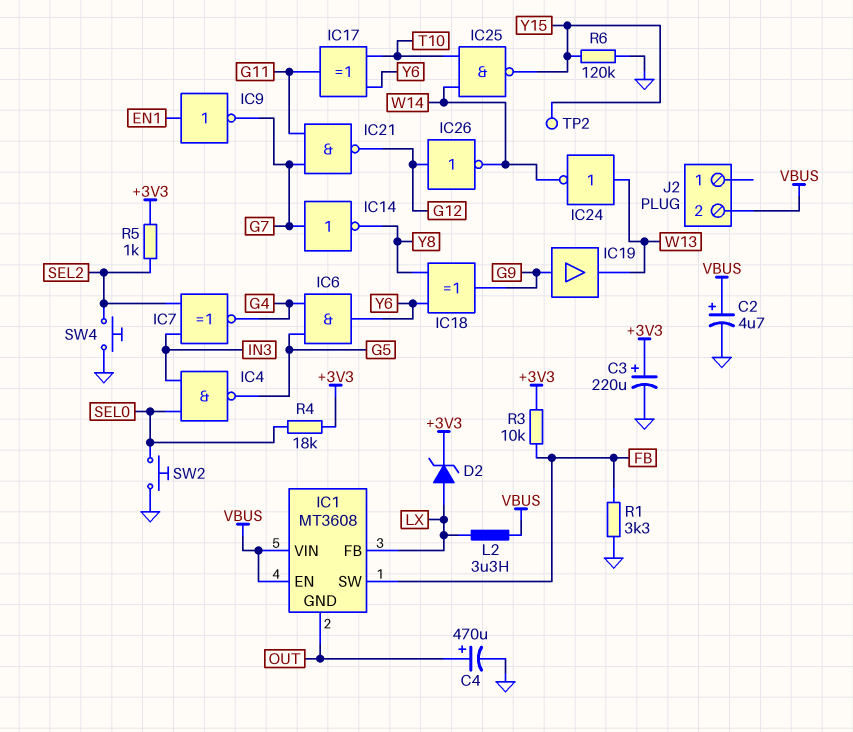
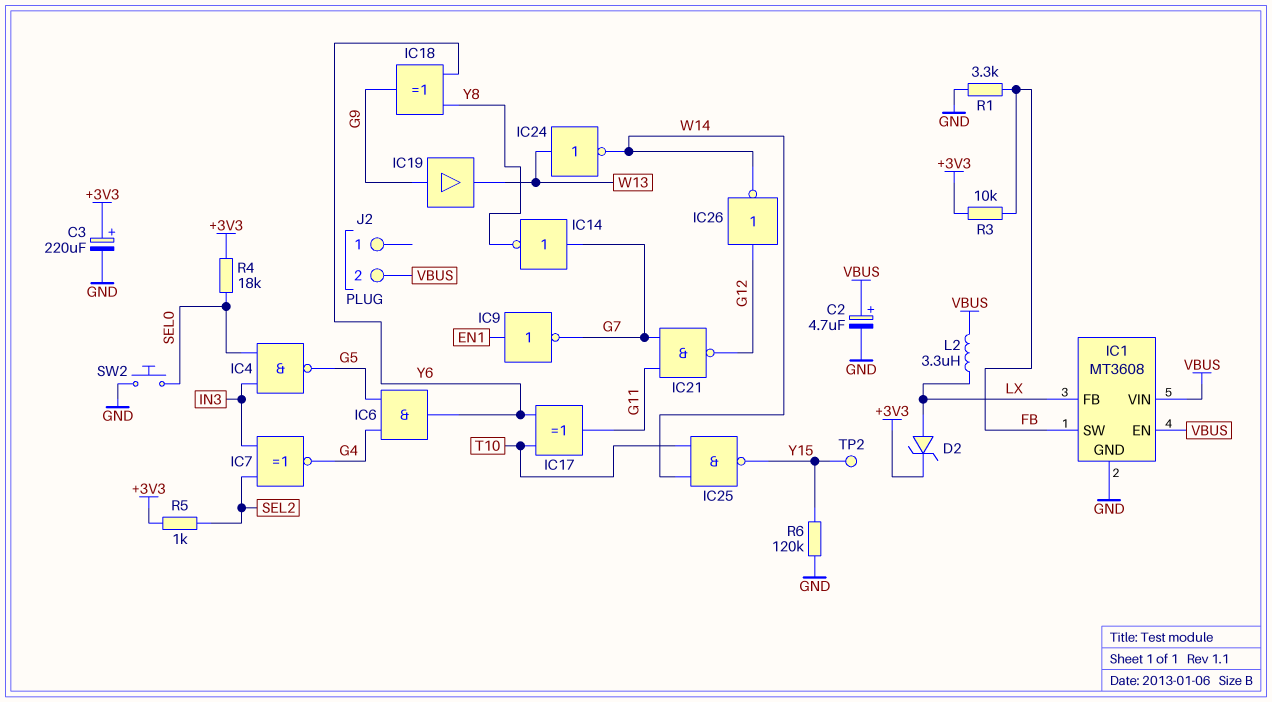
C4: 470uF (plus OUT, minus GND) -> none
IC1 pin GND: OUT -> GND
SW4: button (GND, SEL2) -> none

